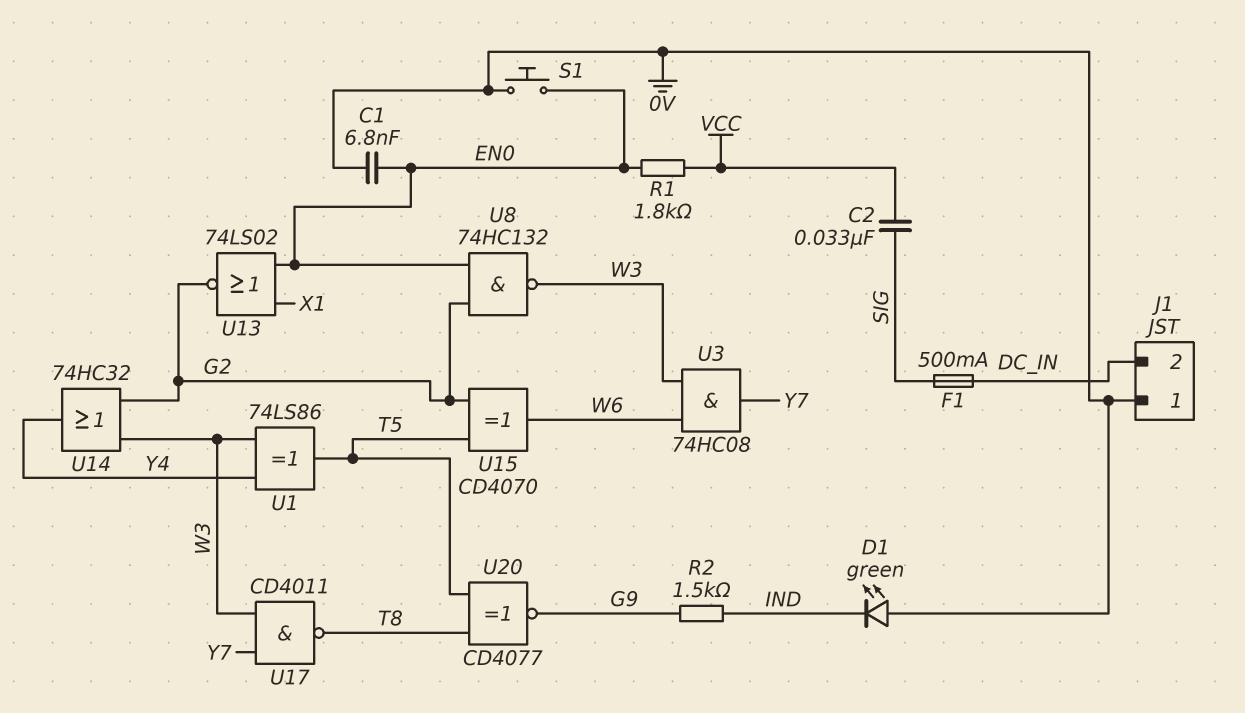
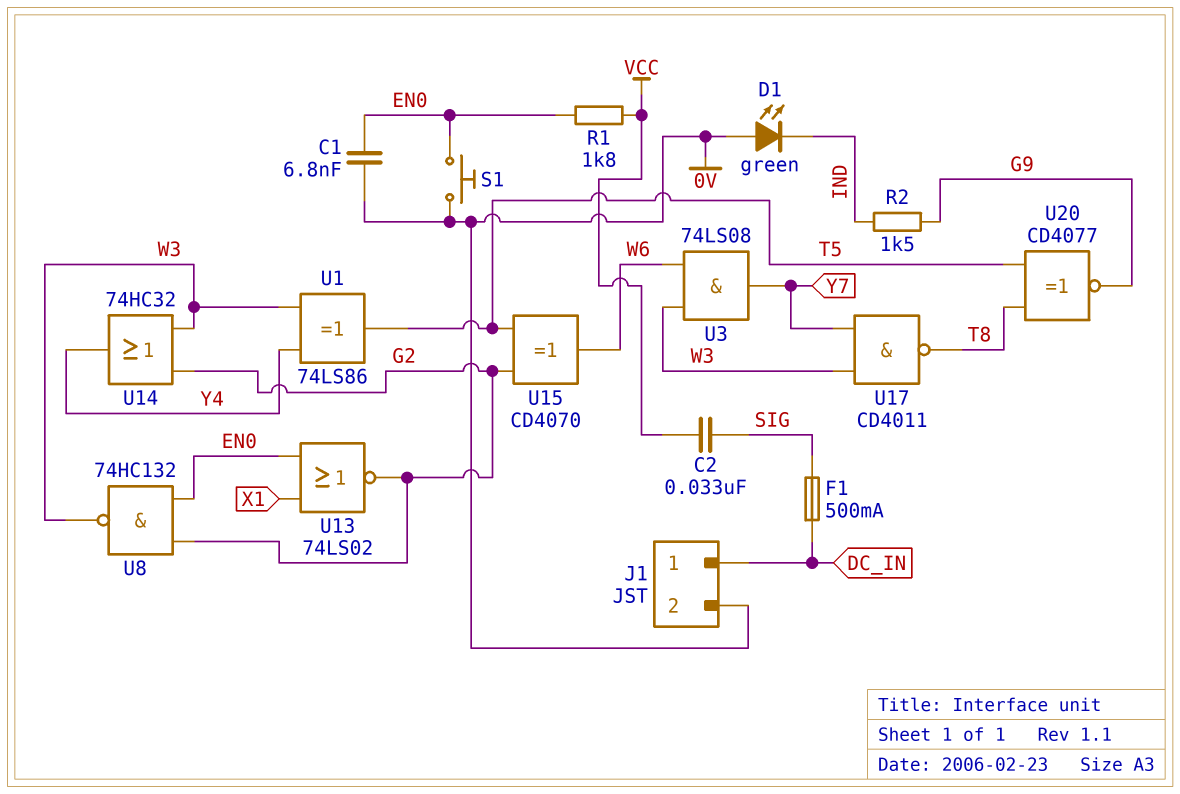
J1 pin 1: 0V -> DC_IN
J1 pin 2: DC_IN -> 0V
U3: AND 74HC08 (in W3, in W6, out Y7) -> AND 74LS08 (in W3, in W6, out Y7)

